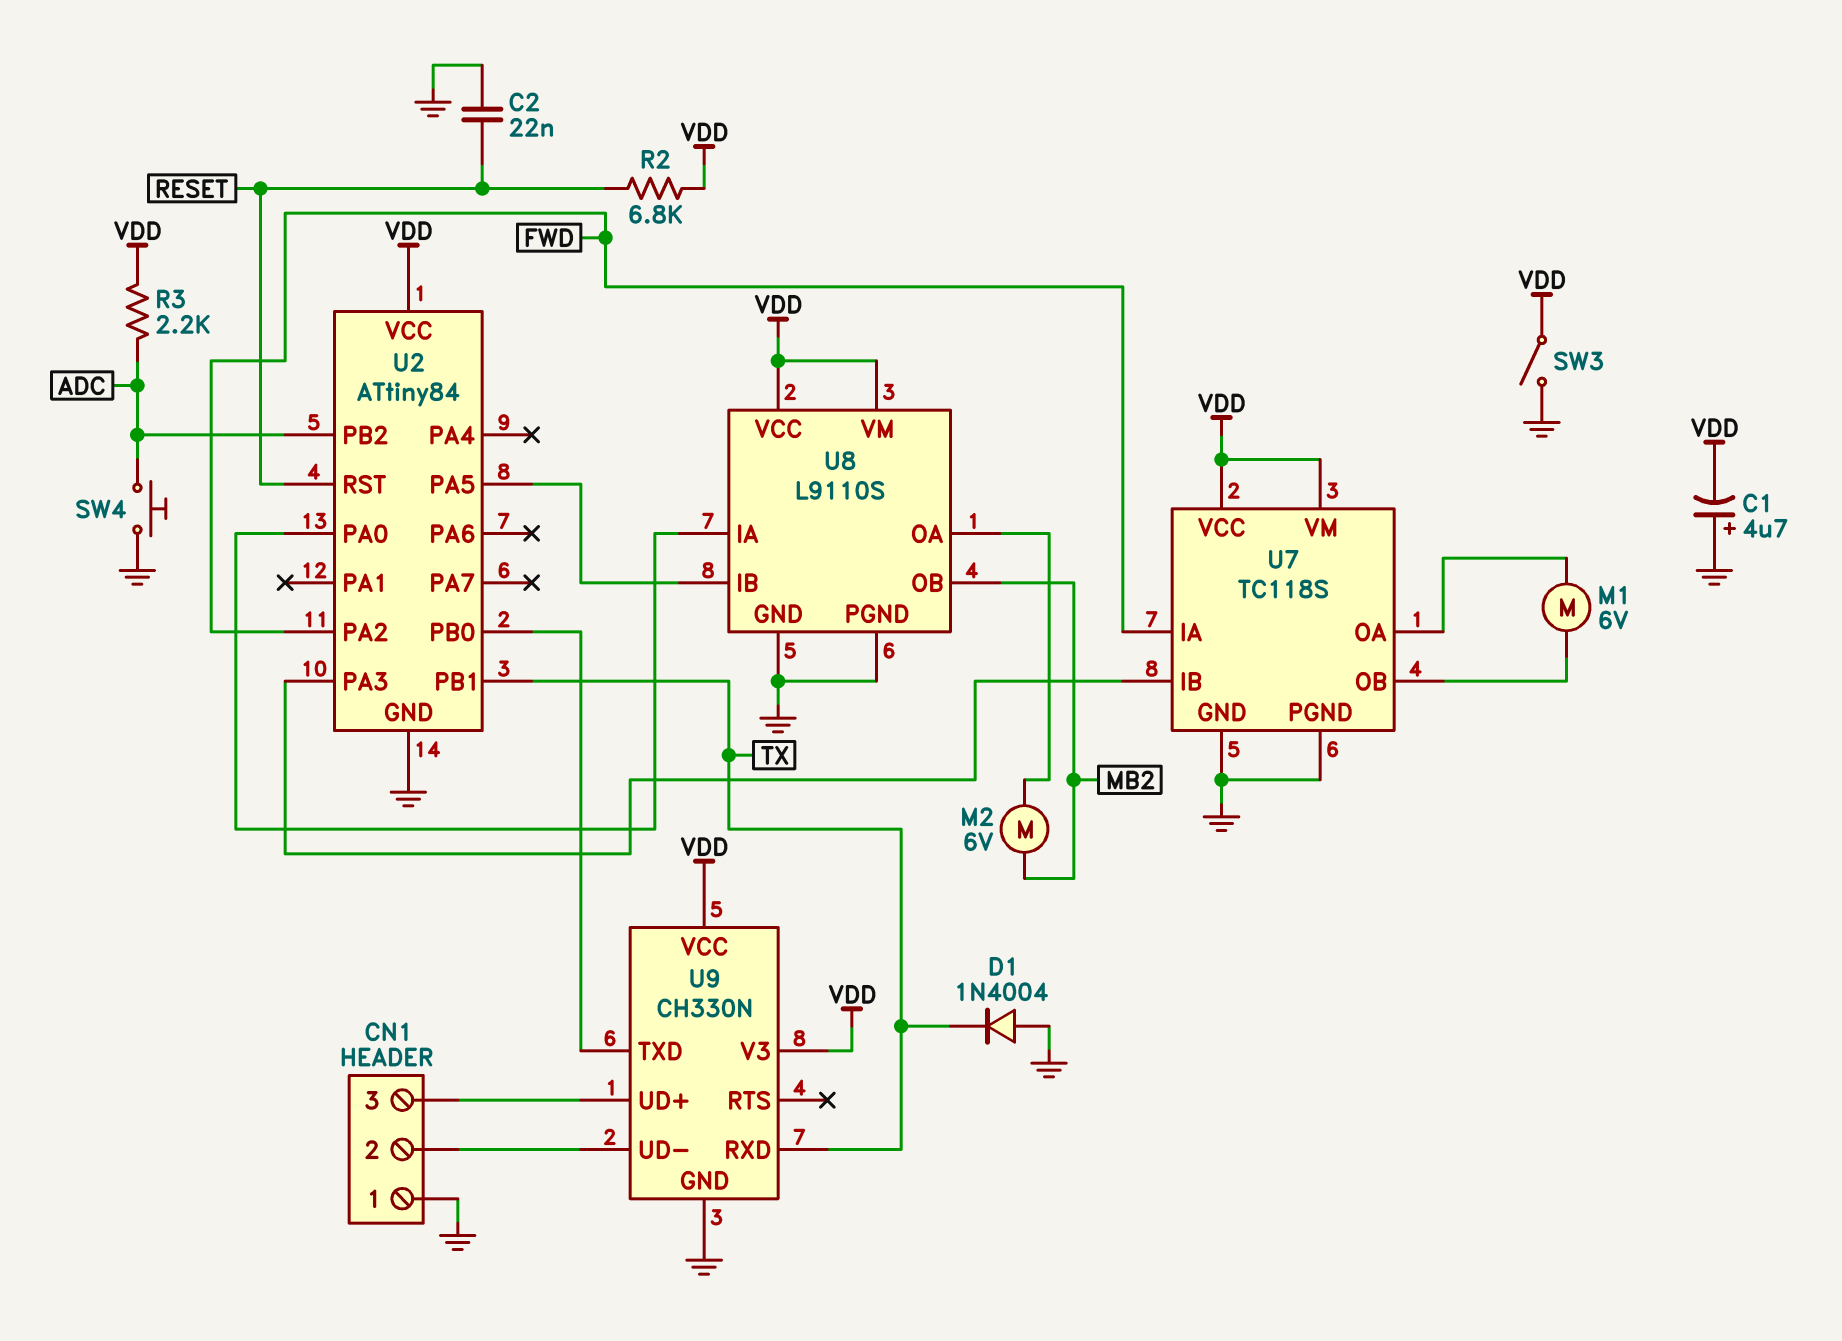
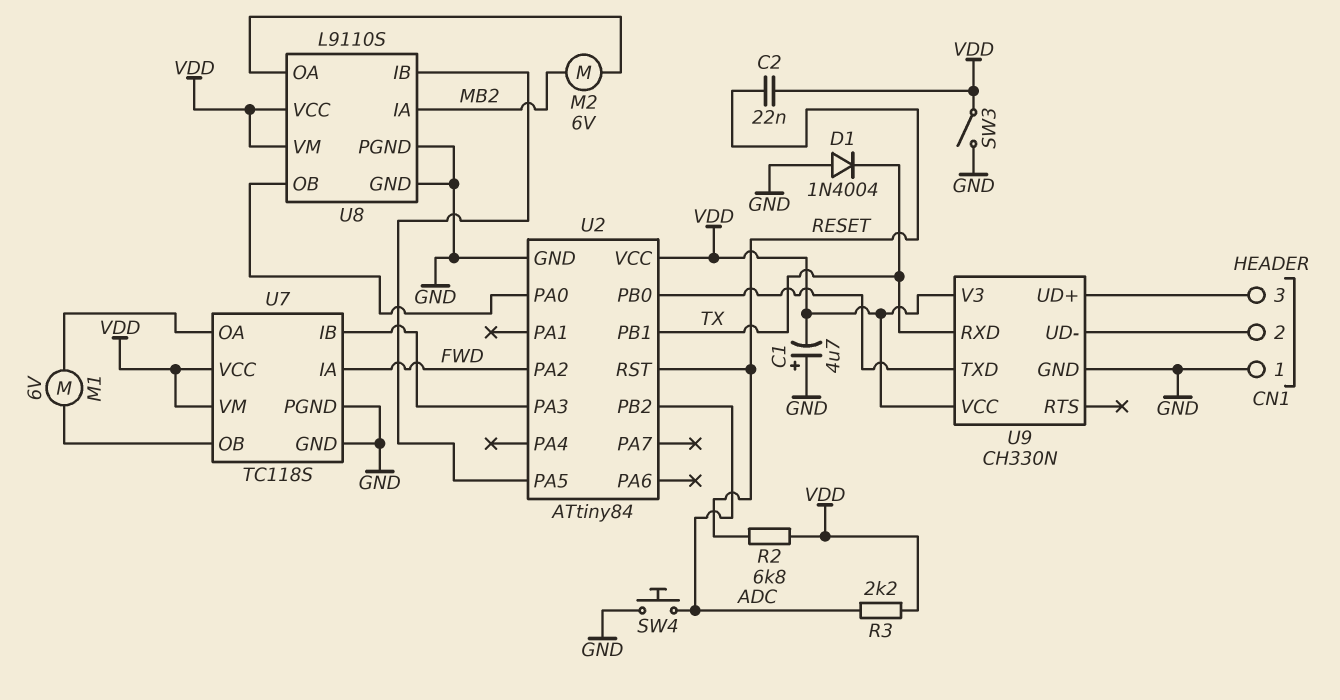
C2: 22nF (GND, RESET) -> 22nF (RESET, VDD)
U8 pin IA: U2/PA0 -> MB2
U8 pin OB: MB2 -> U2/PA0

